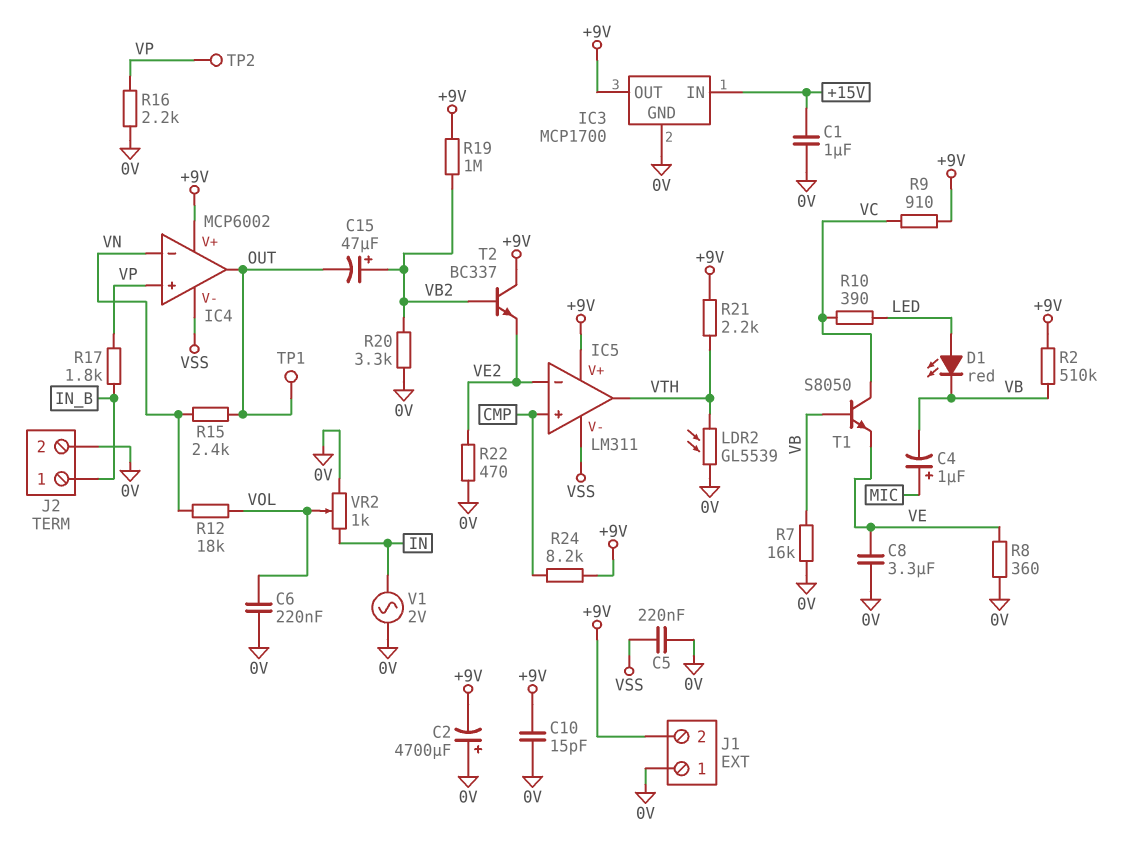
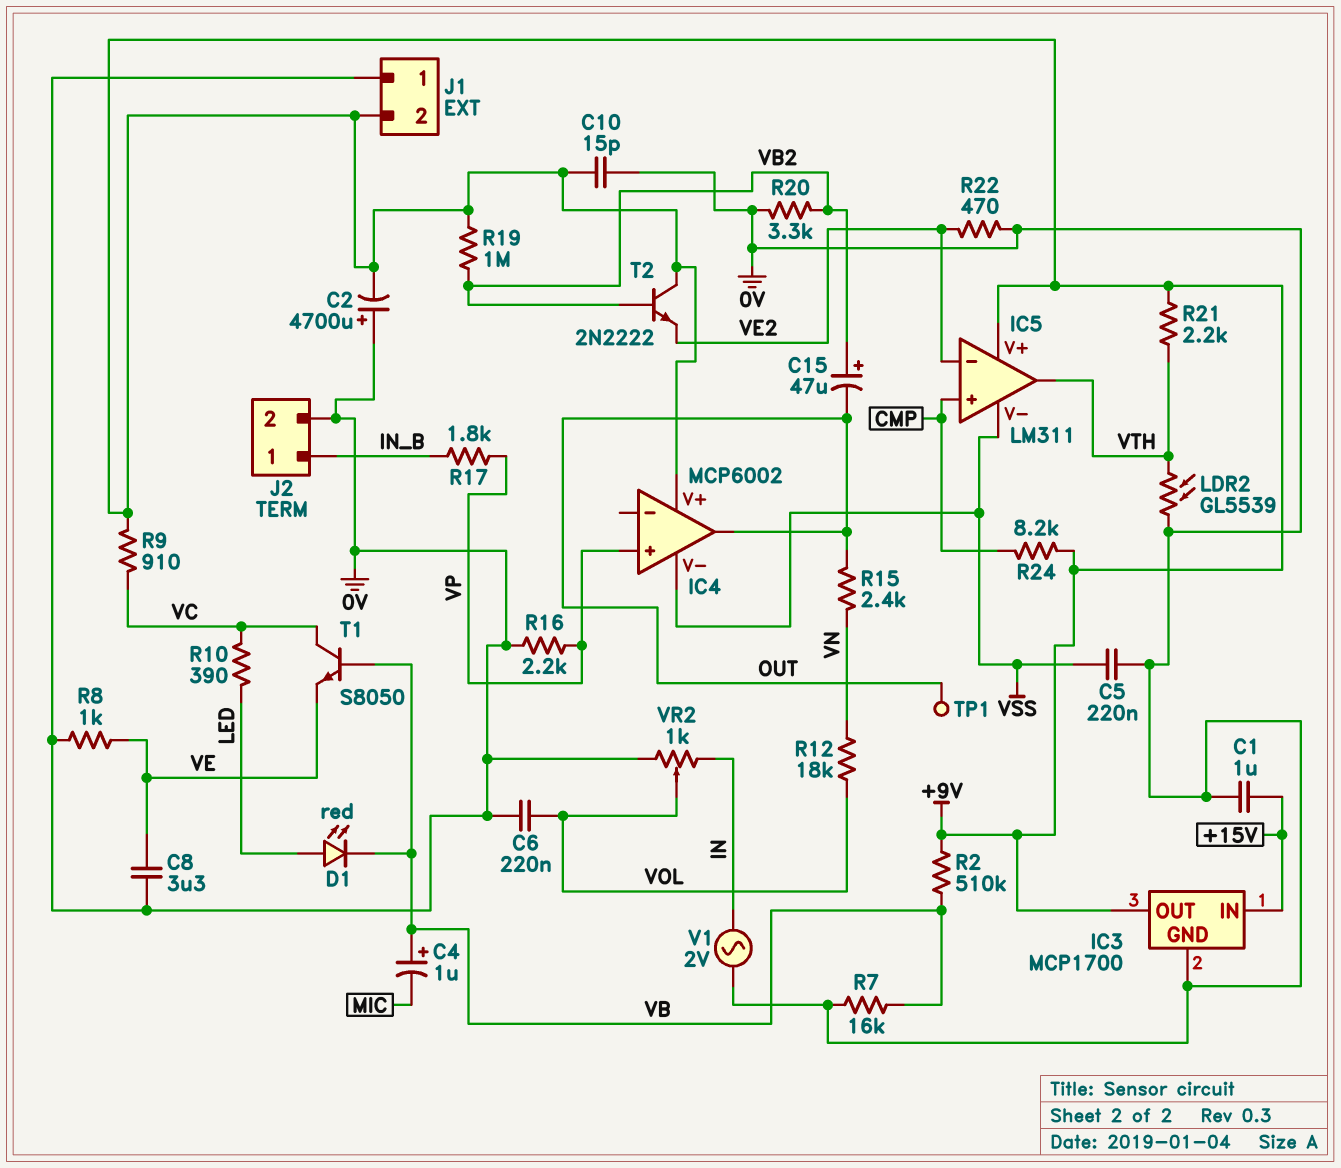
C4: 1uF (plus MIC, minus VB) -> 1uF (plus VB, minus MIC)
IC4 pin in-: VN -> none
R8: 360 (0V, VE) -> 1k (0V, VE)
T2: NPN BC337 (B VB2, C +9V, E VE2) -> NPN 2N2222 (B VB2, C +9V, E VE2)
TP2: test point (VP) -> none

